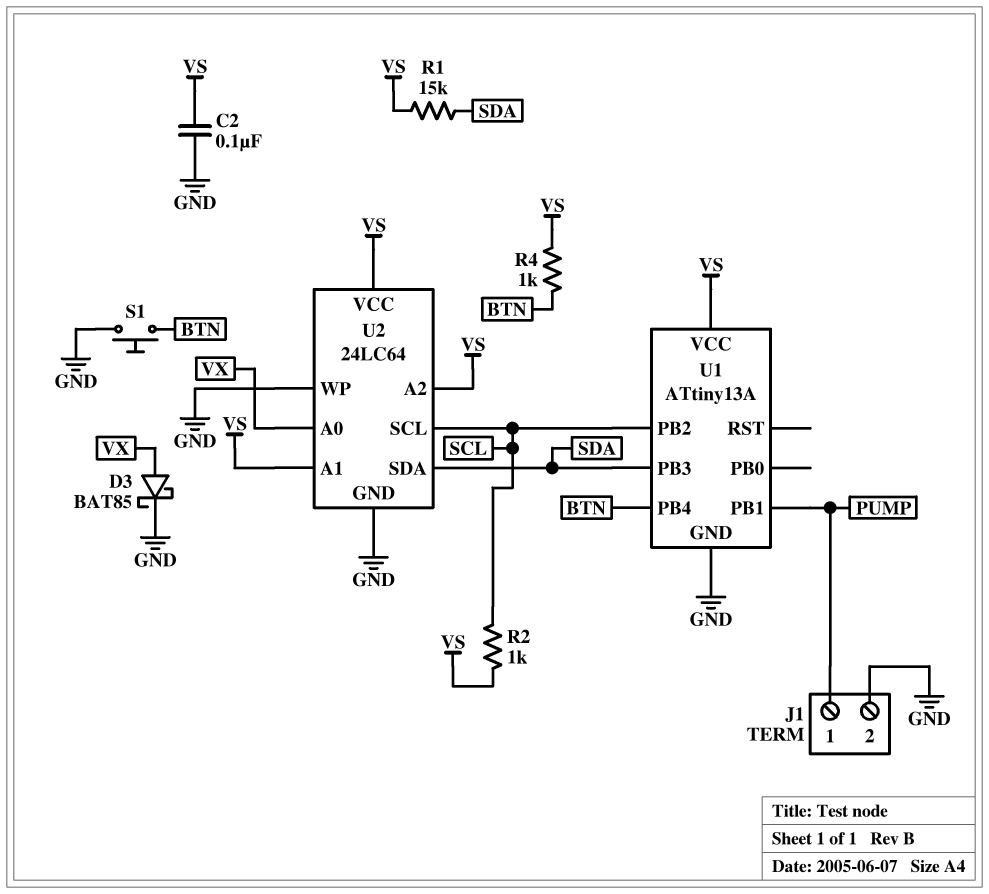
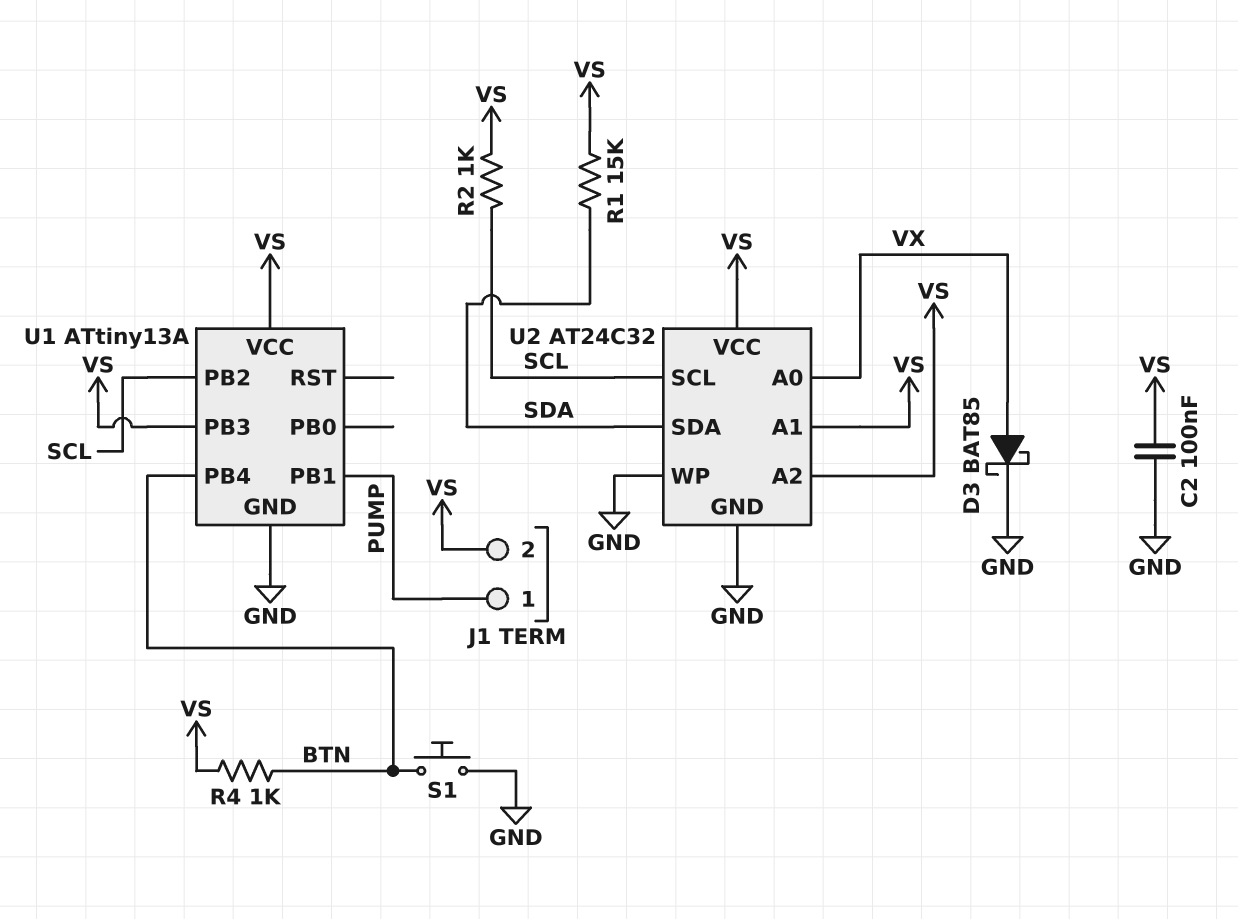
J1 pin 2: GND -> VS
U1 pin PB3: SDA -> VS
U2: 24LC64 -> AT24C32

